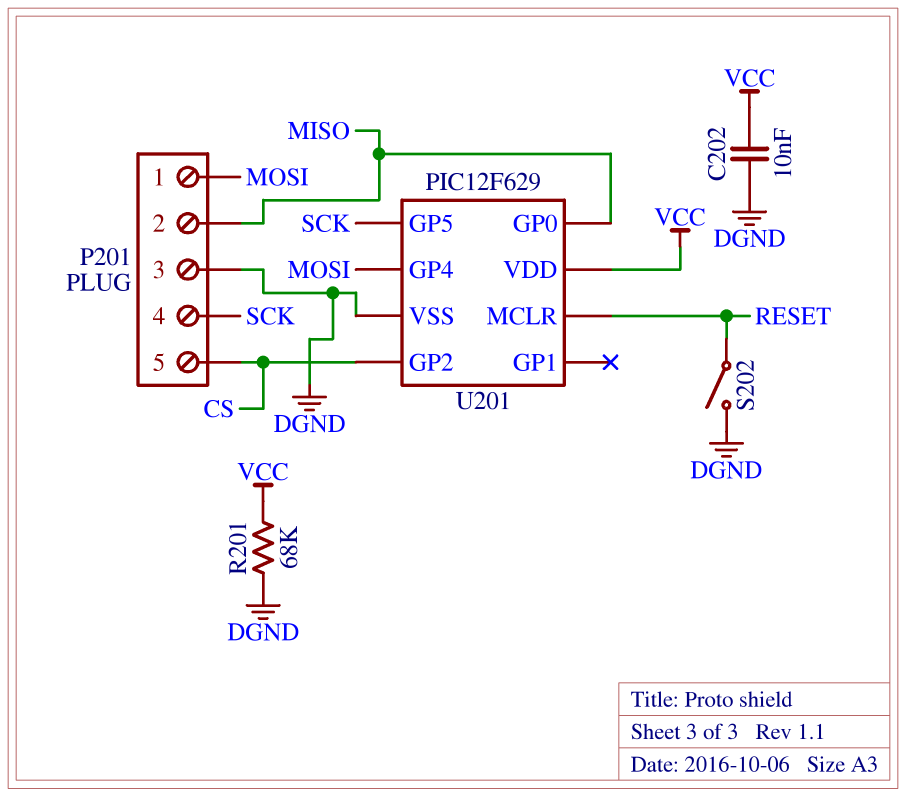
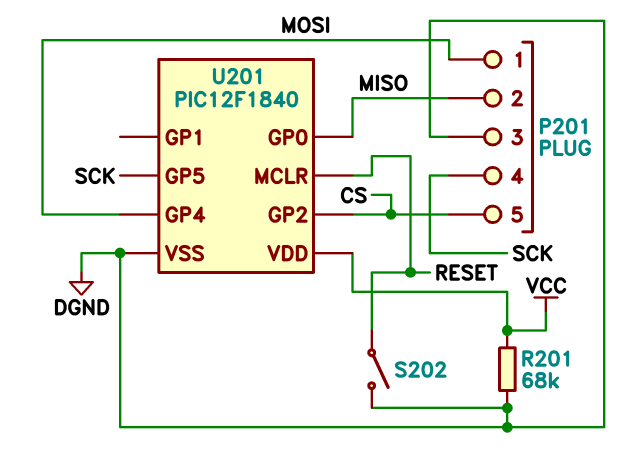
C202: 10nF (DGND, VCC) -> none
U201: PIC12F629 -> PIC12F1840

